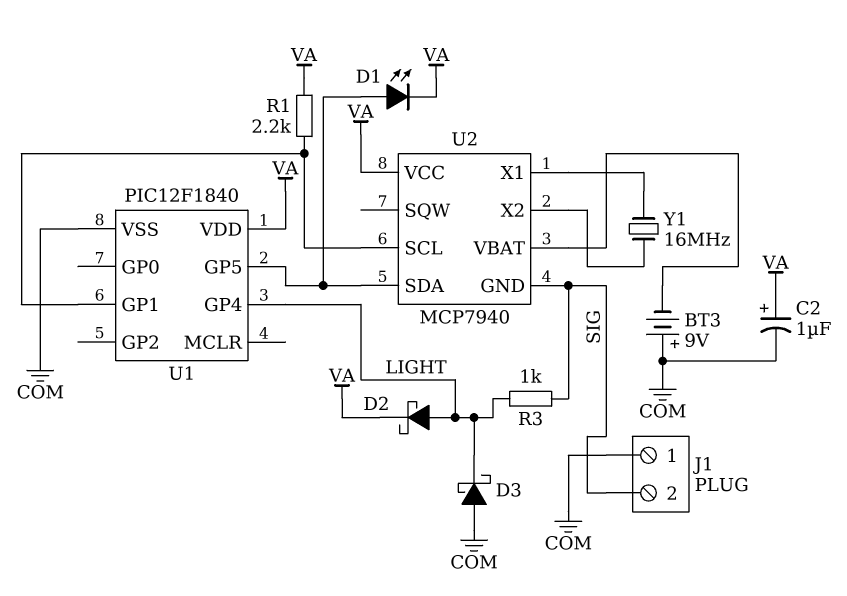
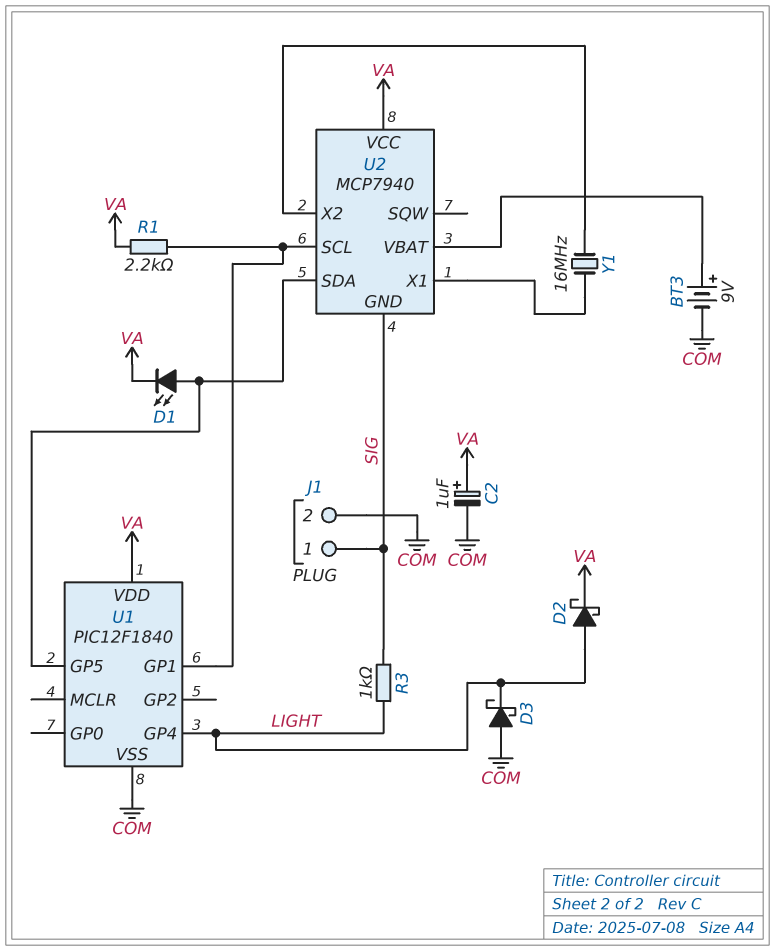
BT3: 9V (plus COM, minus U2/VBAT) -> 9V (plus U2/VBAT, minus COM)
J1 pin 1: COM -> SIG
J1 pin 2: SIG -> COM

